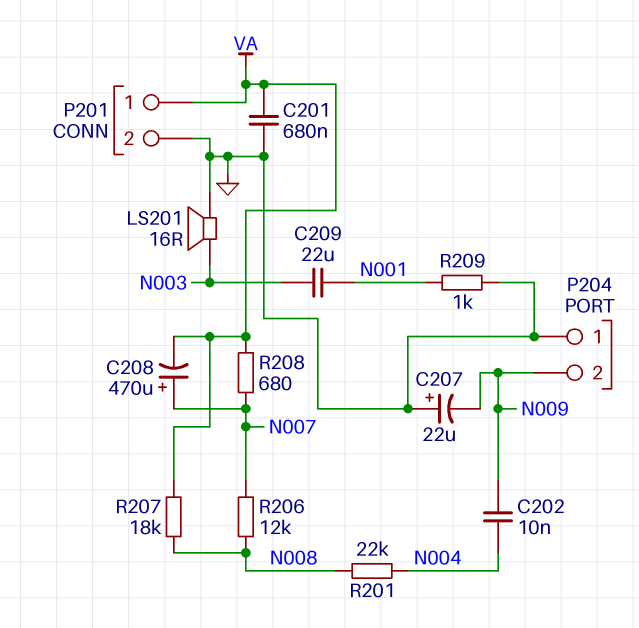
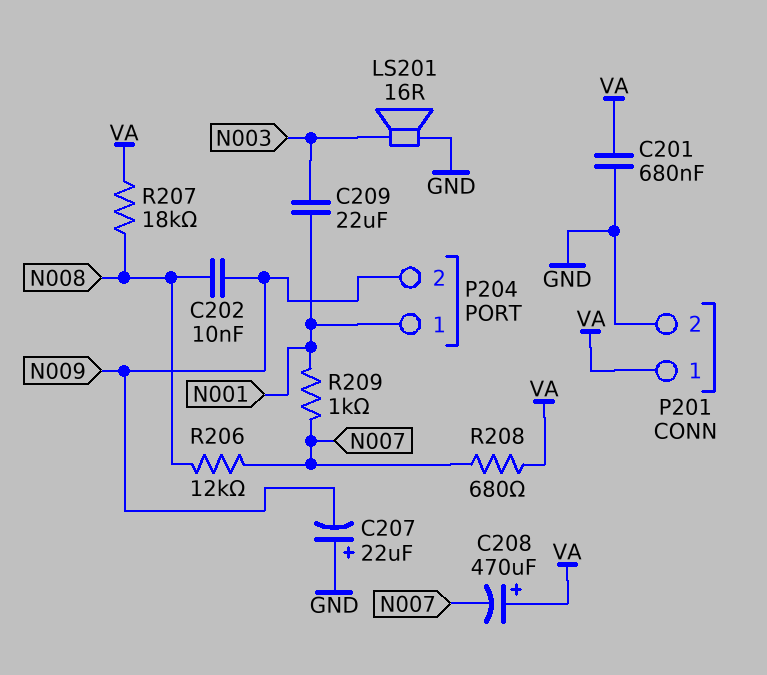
C202: 10nF (N004, N009) -> 10nF (N008, N009)
C208: 470uF (plus N007, minus VA) -> 470uF (plus VA, minus N007)
P204 pin 1: GND -> N001
R201: 22k (N004, N008) -> none
R209: 1k (GND, N001) -> 1k (N001, N007)

